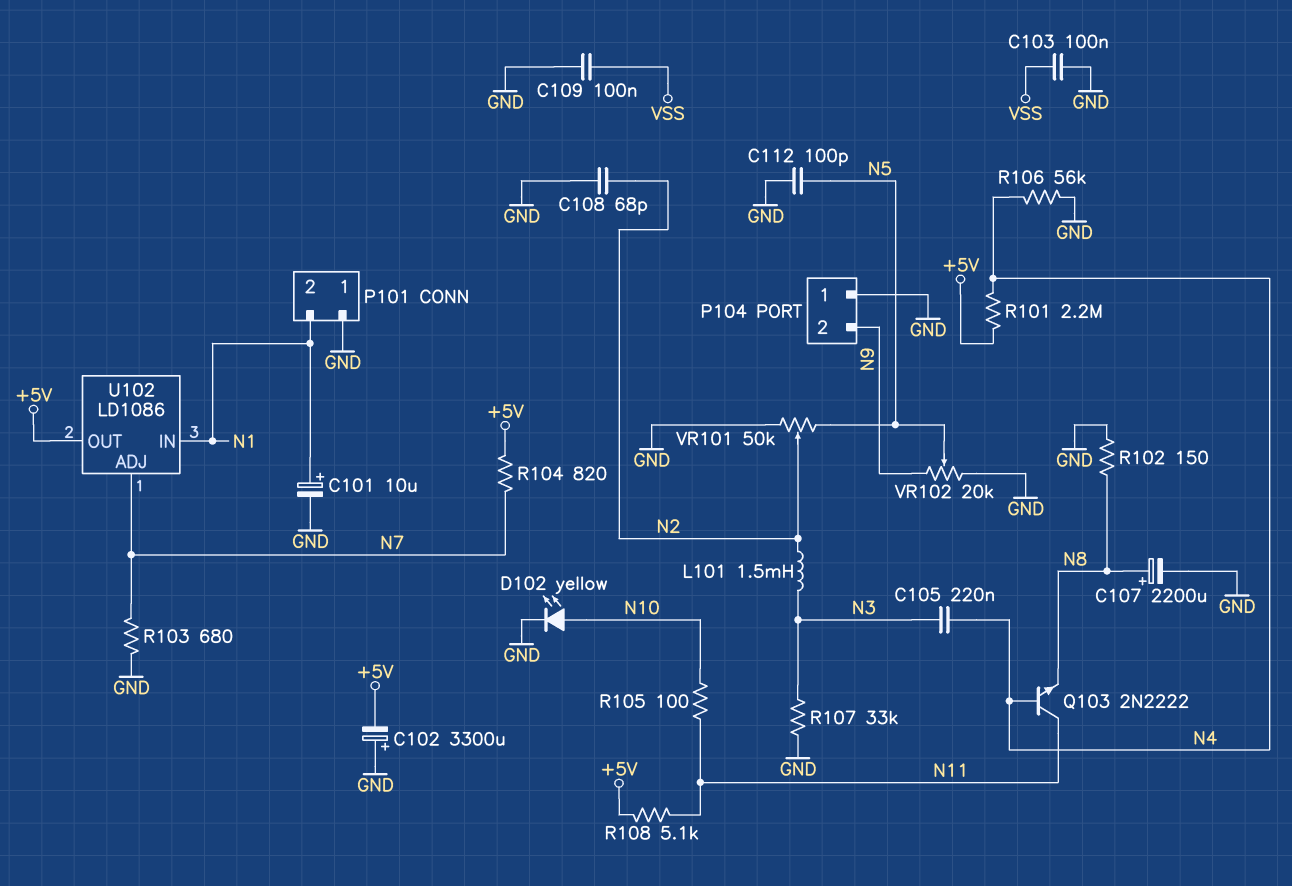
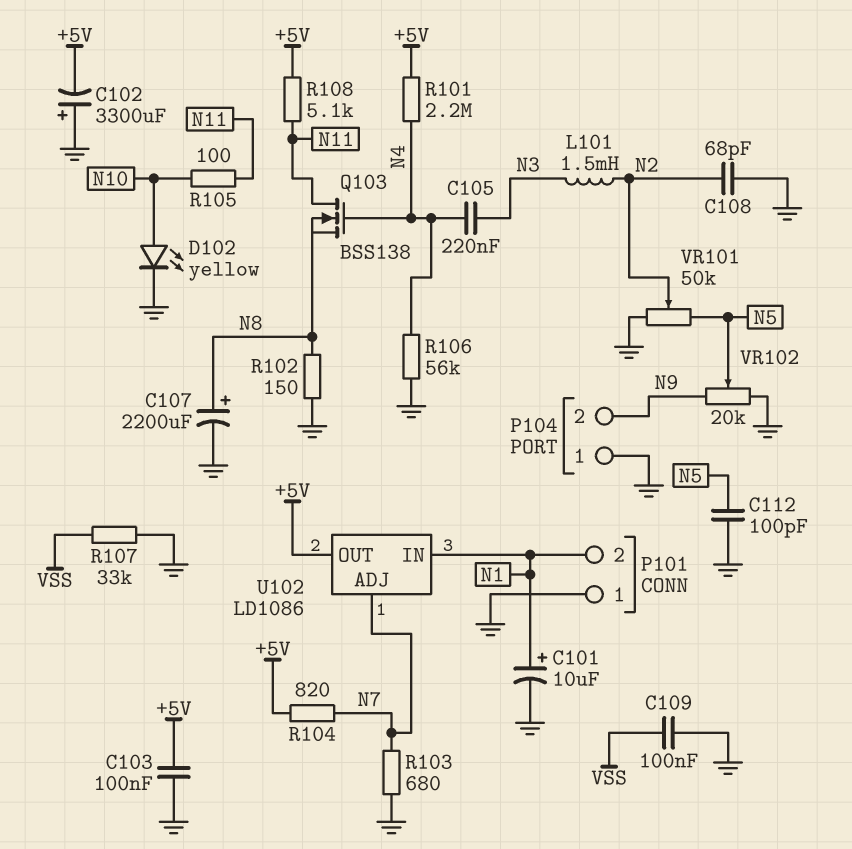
C103: 100nF (GND, VSS) -> 100nF (+5V, GND)
Q103: NPN 2N2222 (B N4, C N11, E N8) -> NMOS BSS138 (G N4, D N11, S N8)
R107: 33k (GND, N3) -> 33k (GND, VSS)

